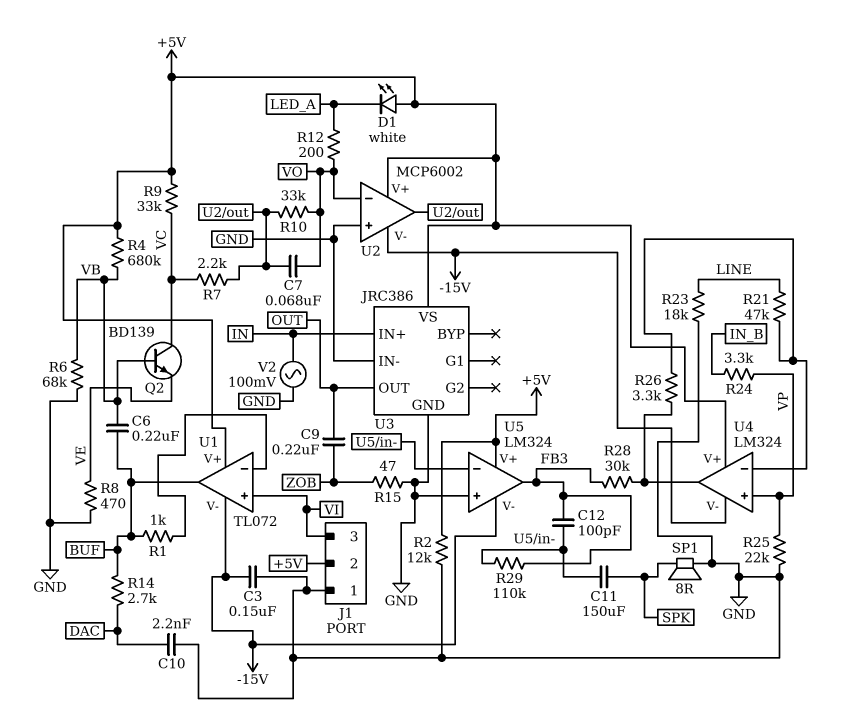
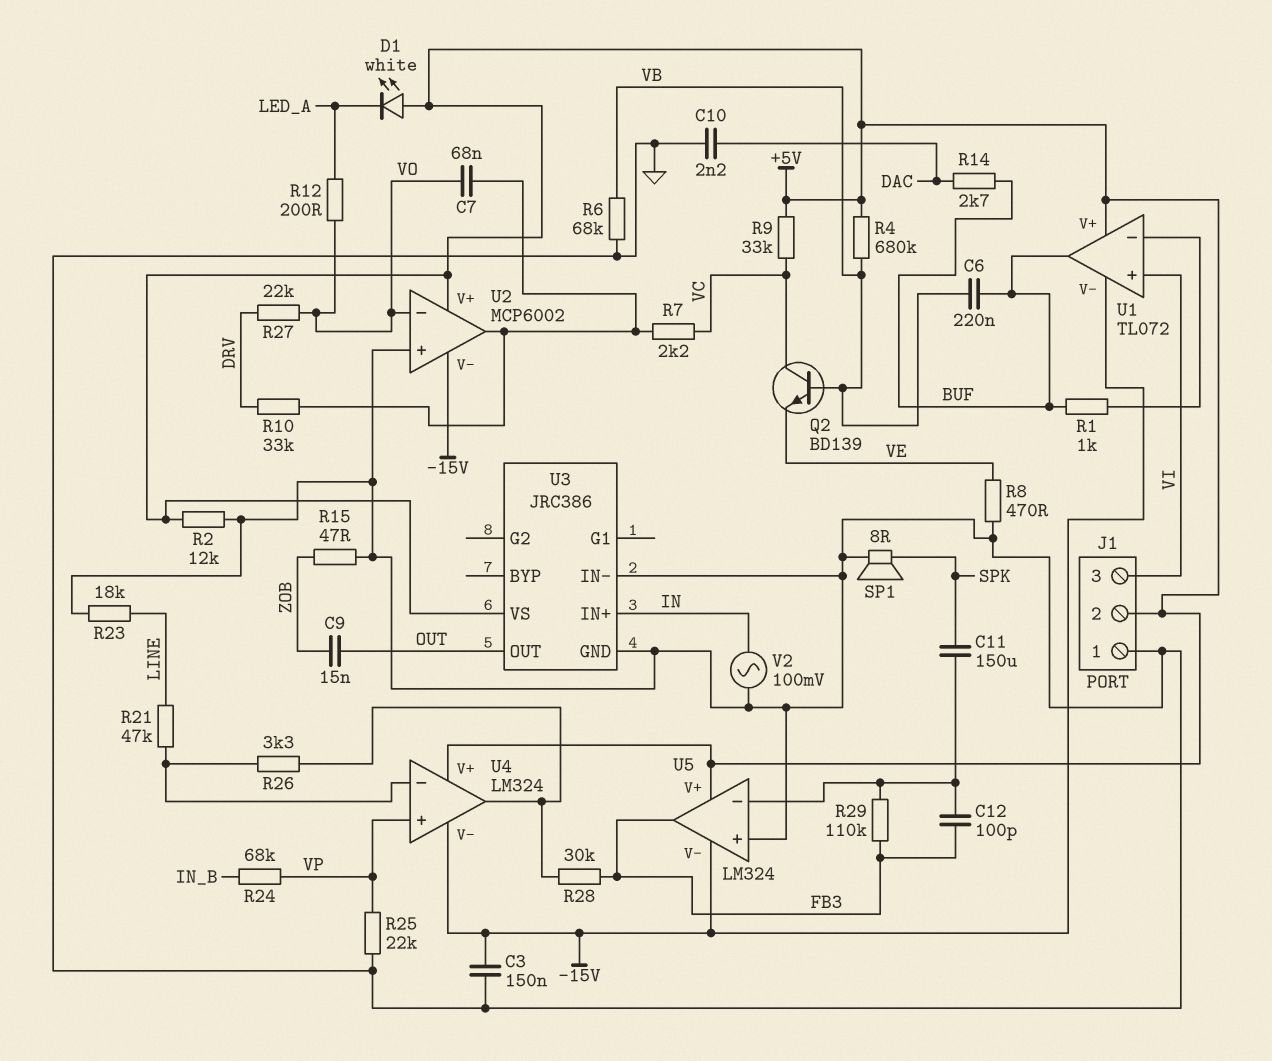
C9: 220nF (OUT, ZOB) -> 15nF (OUT, ZOB)
R10: 33k (U2/out, VO) -> 33k (DRV, U2/out)
R24: 3.3k (IN_B, VP) -> 68k (IN_B, VP)
R27: none -> 22k (DRV, VO)

